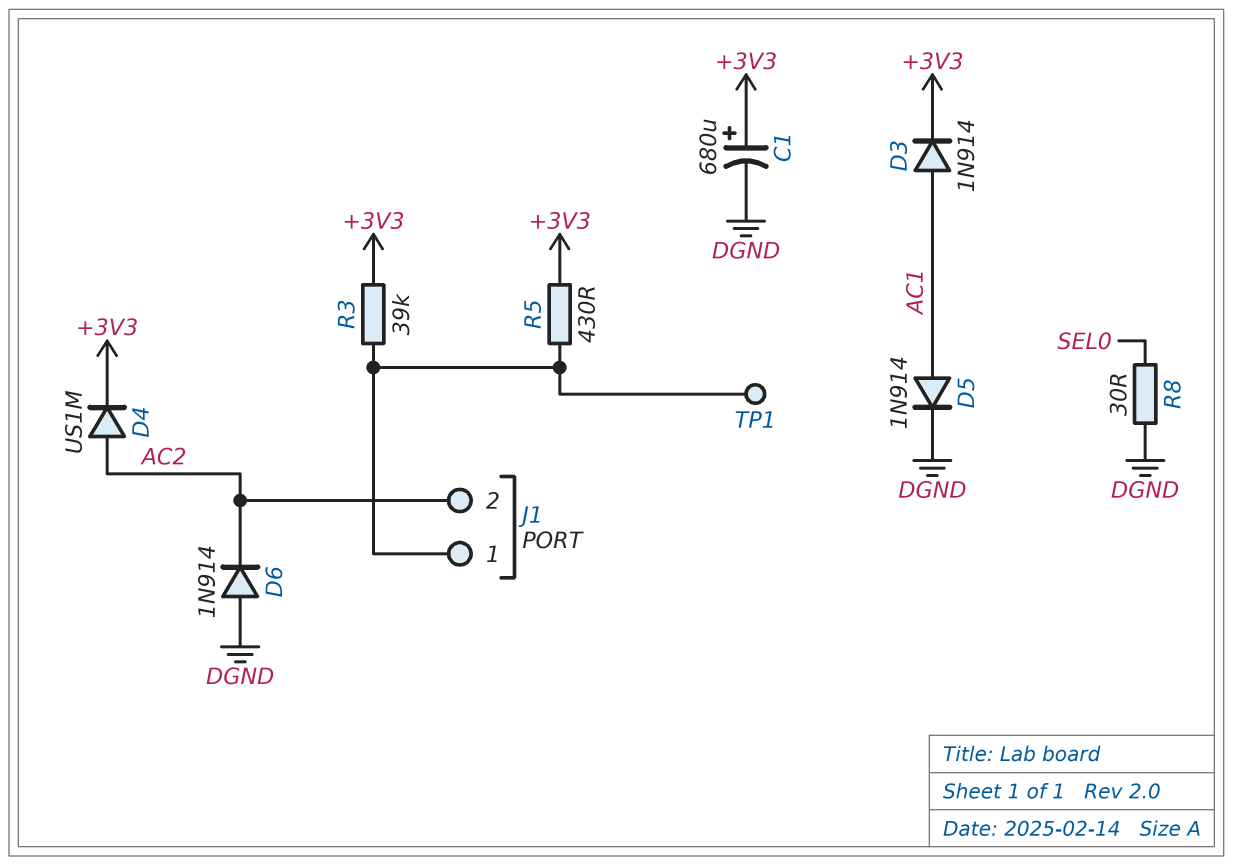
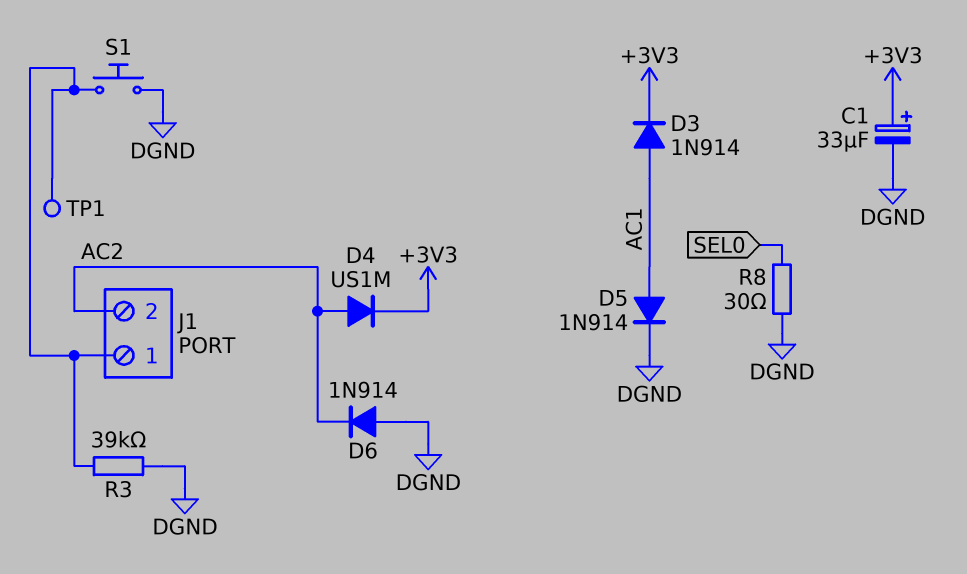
C1: 680uF (plus +3V3, minus DGND) -> 33uF (plus +3V3, minus DGND)
R3: 39k (+3V3, J1/1) -> 39k (DGND, J1/1)
R5: 430 (+3V3, J1/1) -> none
S1: none -> button (DGND, J1/1)

